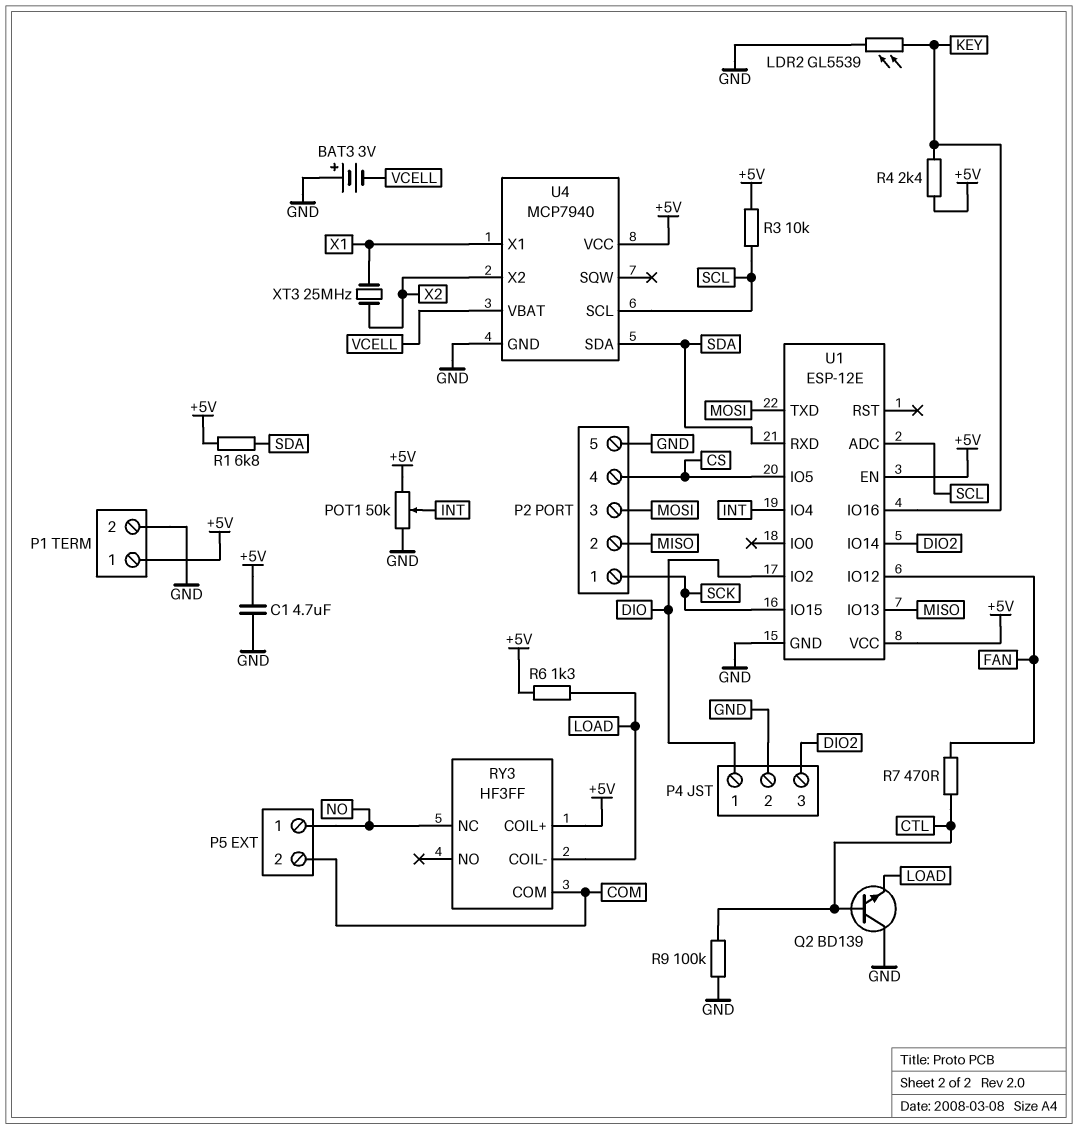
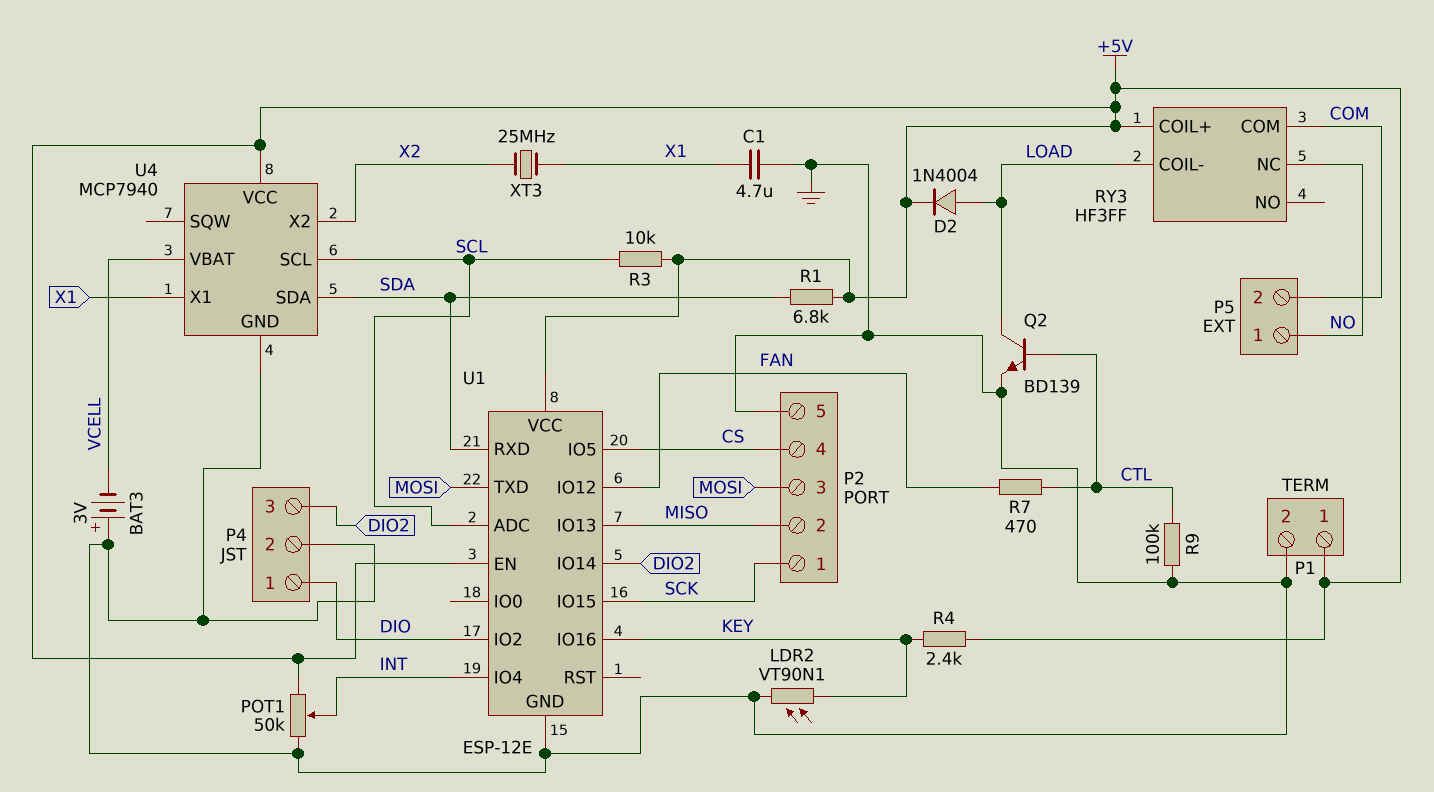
C1: 4.7uF (+5V, GND) -> 4.7uF (GND, X1)
D2: none -> diode 1N4004 (A LOAD, K +5V)
LDR2: GL5539 (GND, KEY) -> VT90N1 (GND, KEY)
Q2: NPN BD139 (B CTL, C GND, E LOAD) -> NPN BD139 (B CTL, C LOAD, E GND)
R6: 1.3k (+5V, LOAD) -> none

